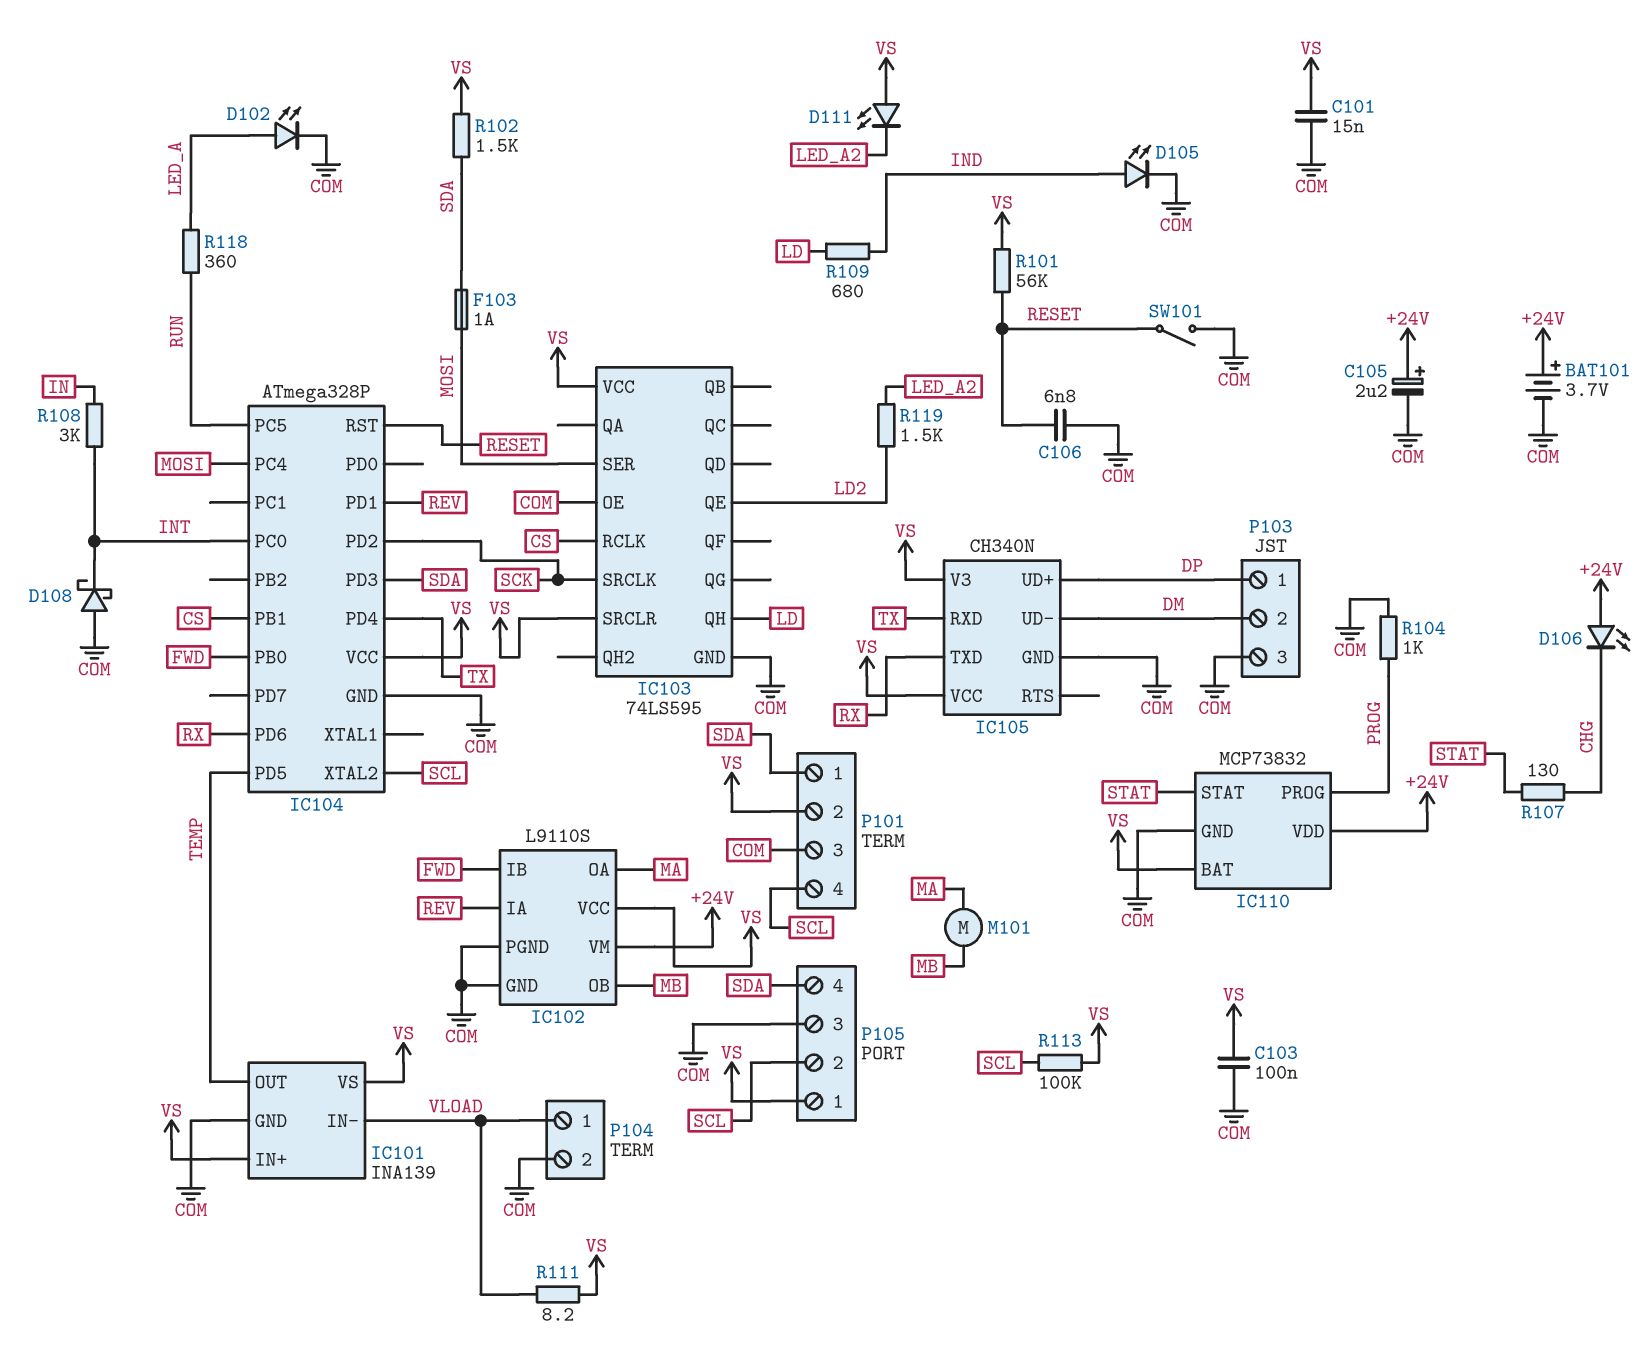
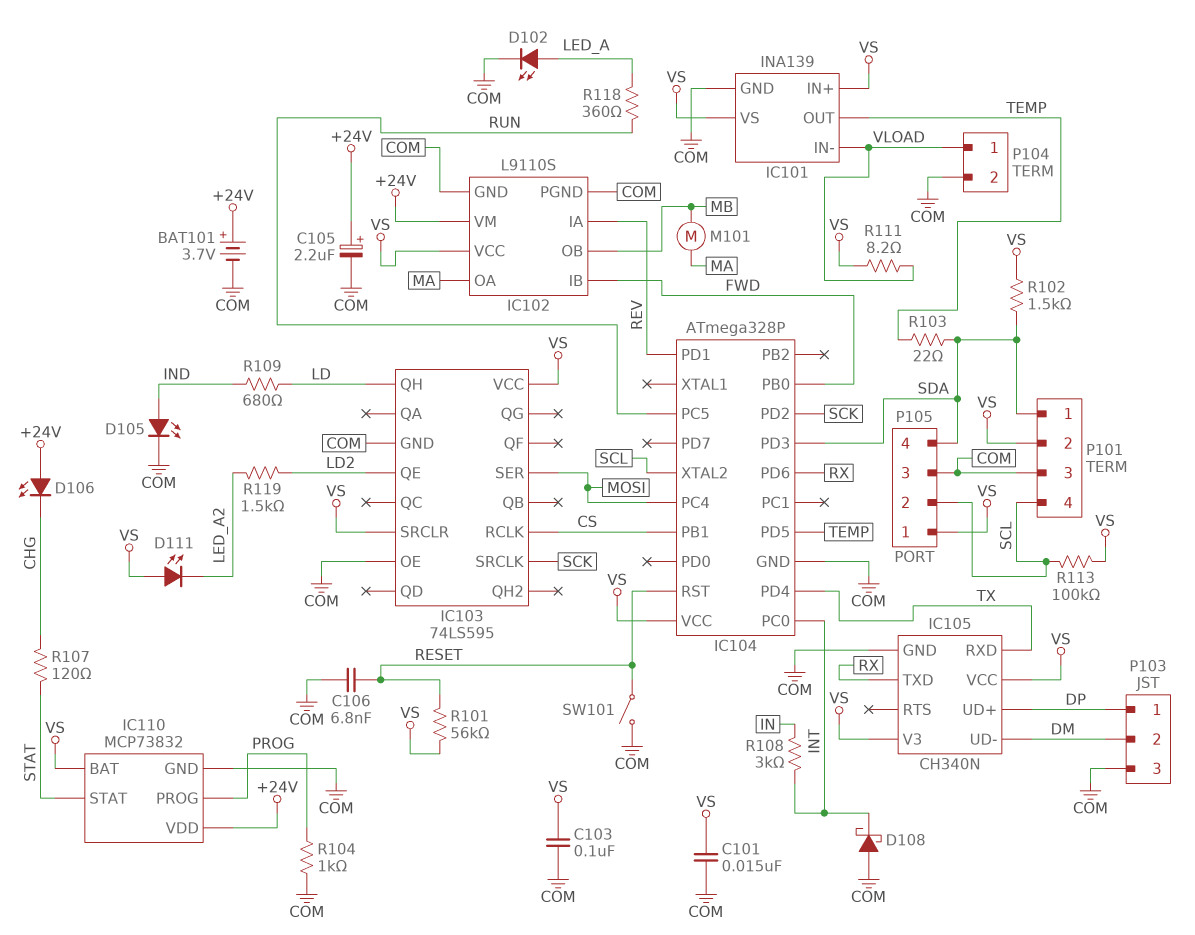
F103: 1A (MOSI, SDA) -> none
R103: none -> 22 (SDA, TEMP)
R107: 130 (CHG, STAT) -> 120 (CHG, STAT)

